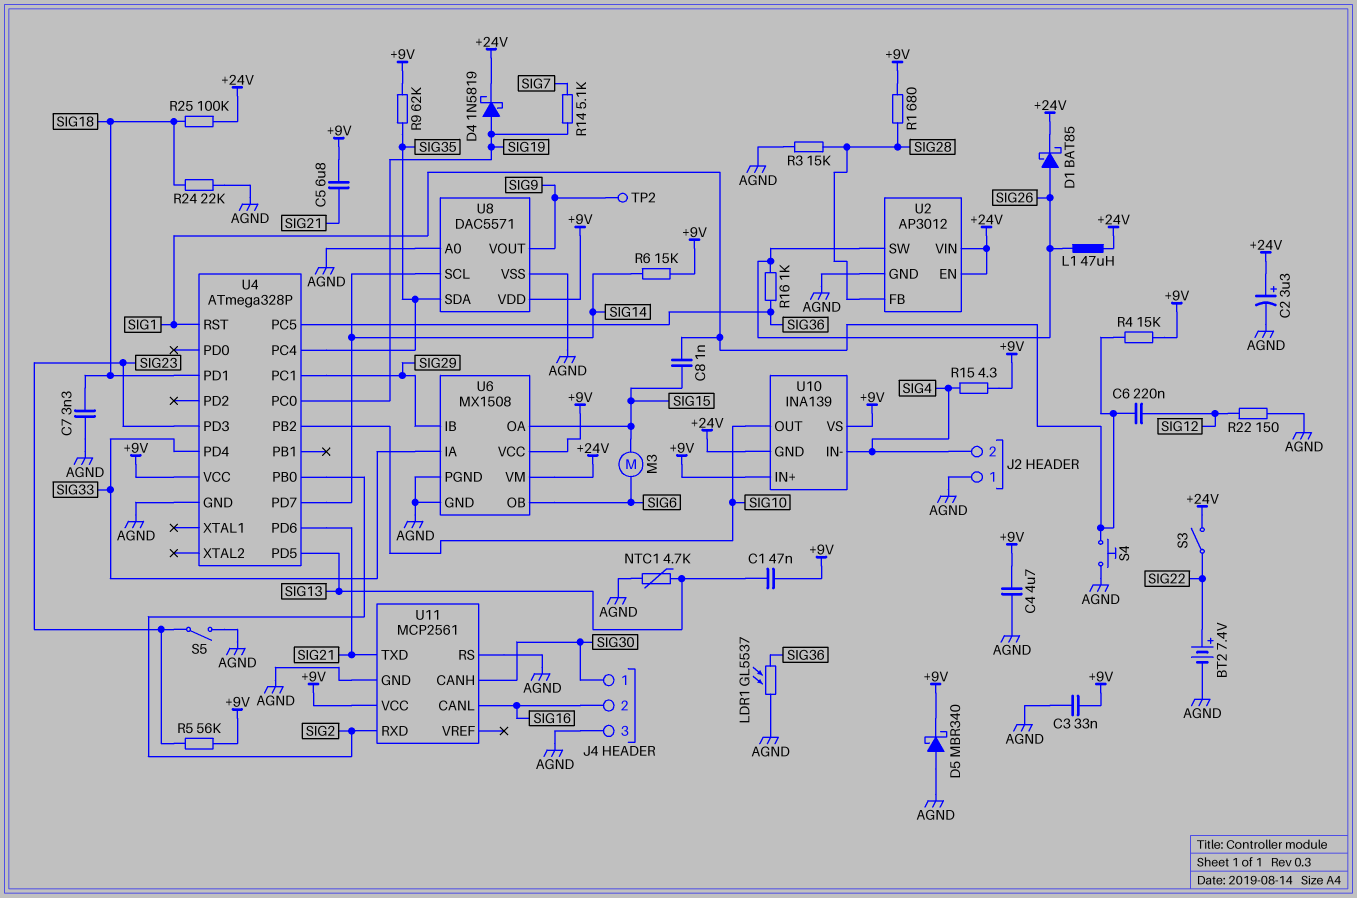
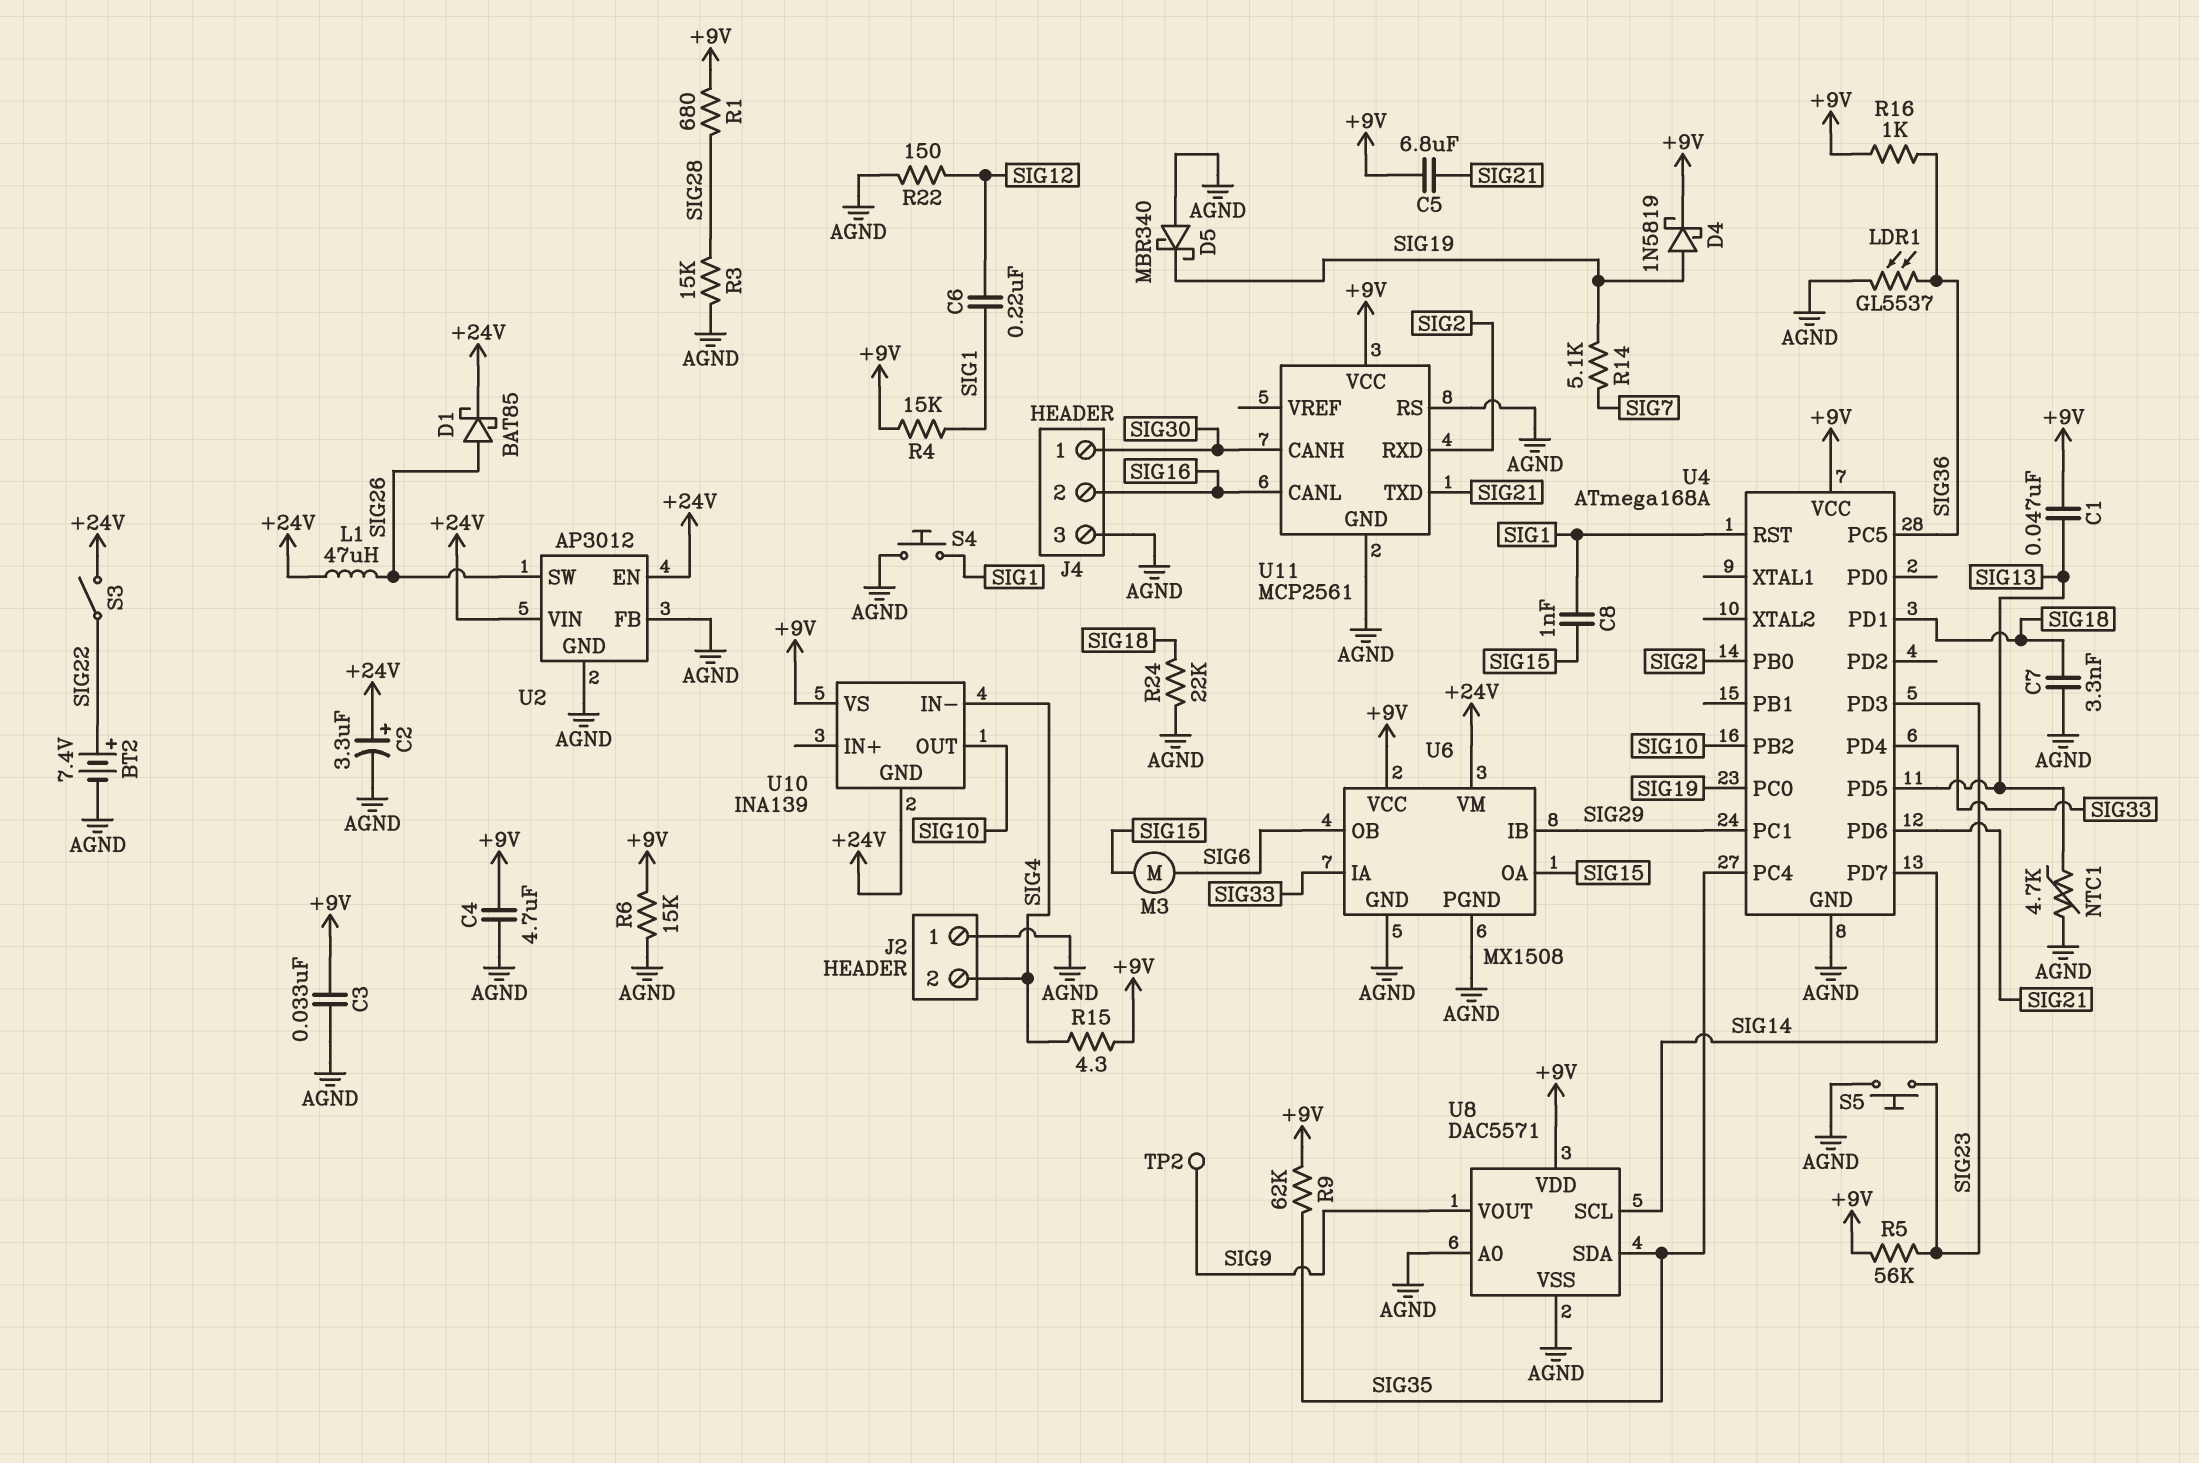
D4: schottky 1N5819 (A SIG19, K +24V) -> schottky 1N5819 (A SIG19, K +9V)
D5: schottky MBR340 (A AGND, K +9V) -> schottky MBR340 (A AGND, K SIG19)
R6: 15k (+9V, SIG14) -> 15k (+9V, AGND)
R16: 1k (SIG26, SIG36) -> 1k (+9V, SIG36)
R25: 100k (+24V, SIG18) -> none
S5: switch (AGND, SIG23) -> button (AGND, SIG23)
U2 pin FB: SIG28 -> AGND
U4: ATmega328P -> ATmega168A
U10 pin IN+: +9V -> none

